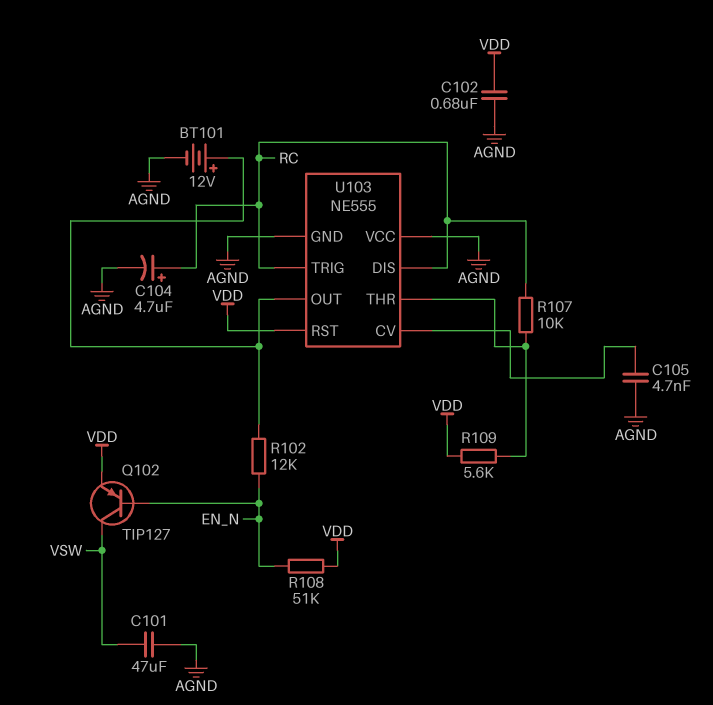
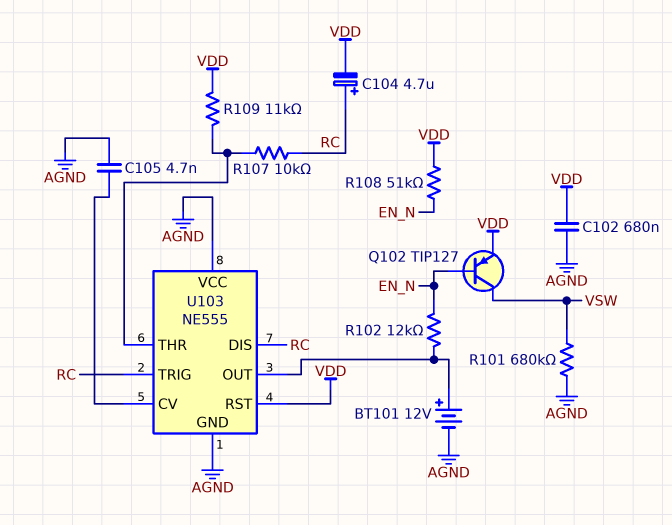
C101: 47uF (AGND, VSW) -> none
C104: 4.7uF (plus RC, minus AGND) -> 4.7uF (plus RC, minus VDD)
R101: none -> 680k (AGND, VSW)
R109: 5.6k (U103/THR, VDD) -> 11k (U103/THR, VDD)

